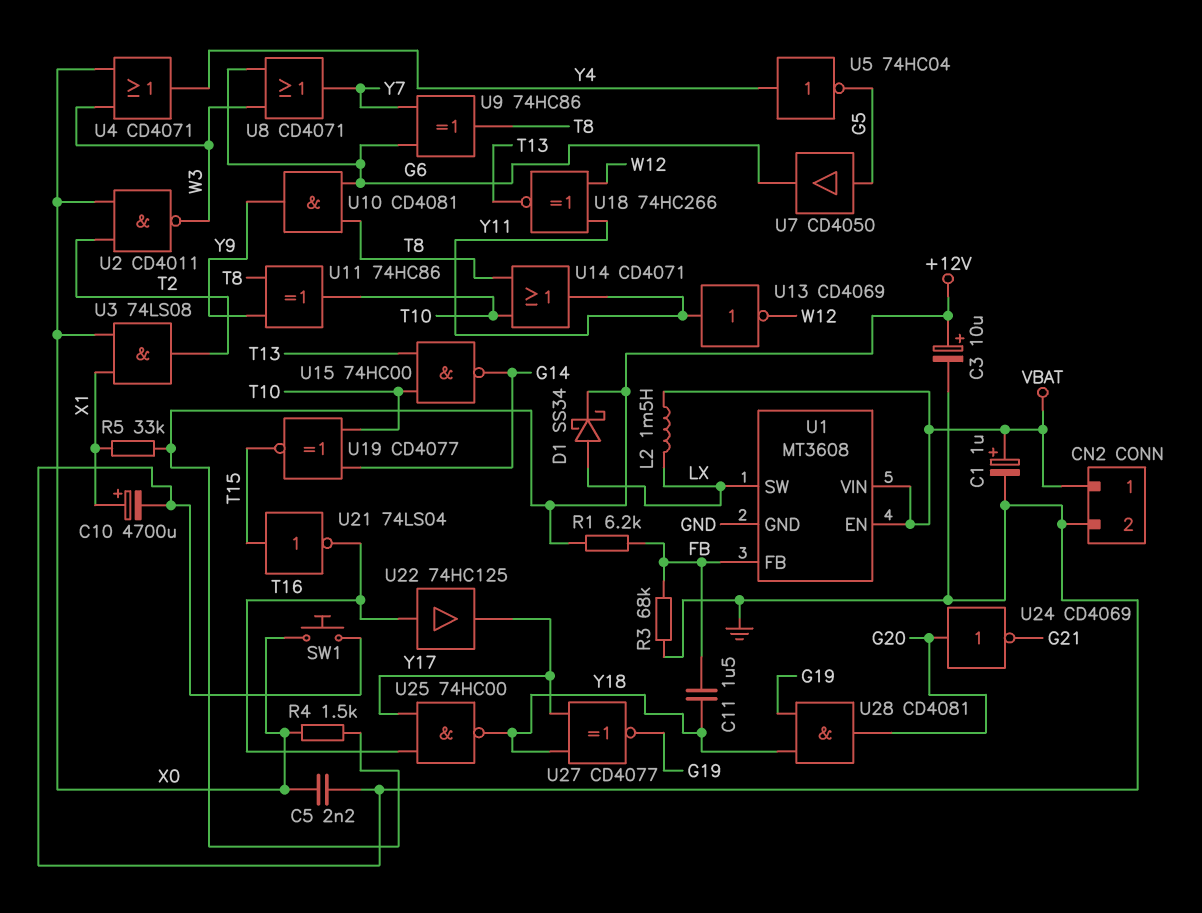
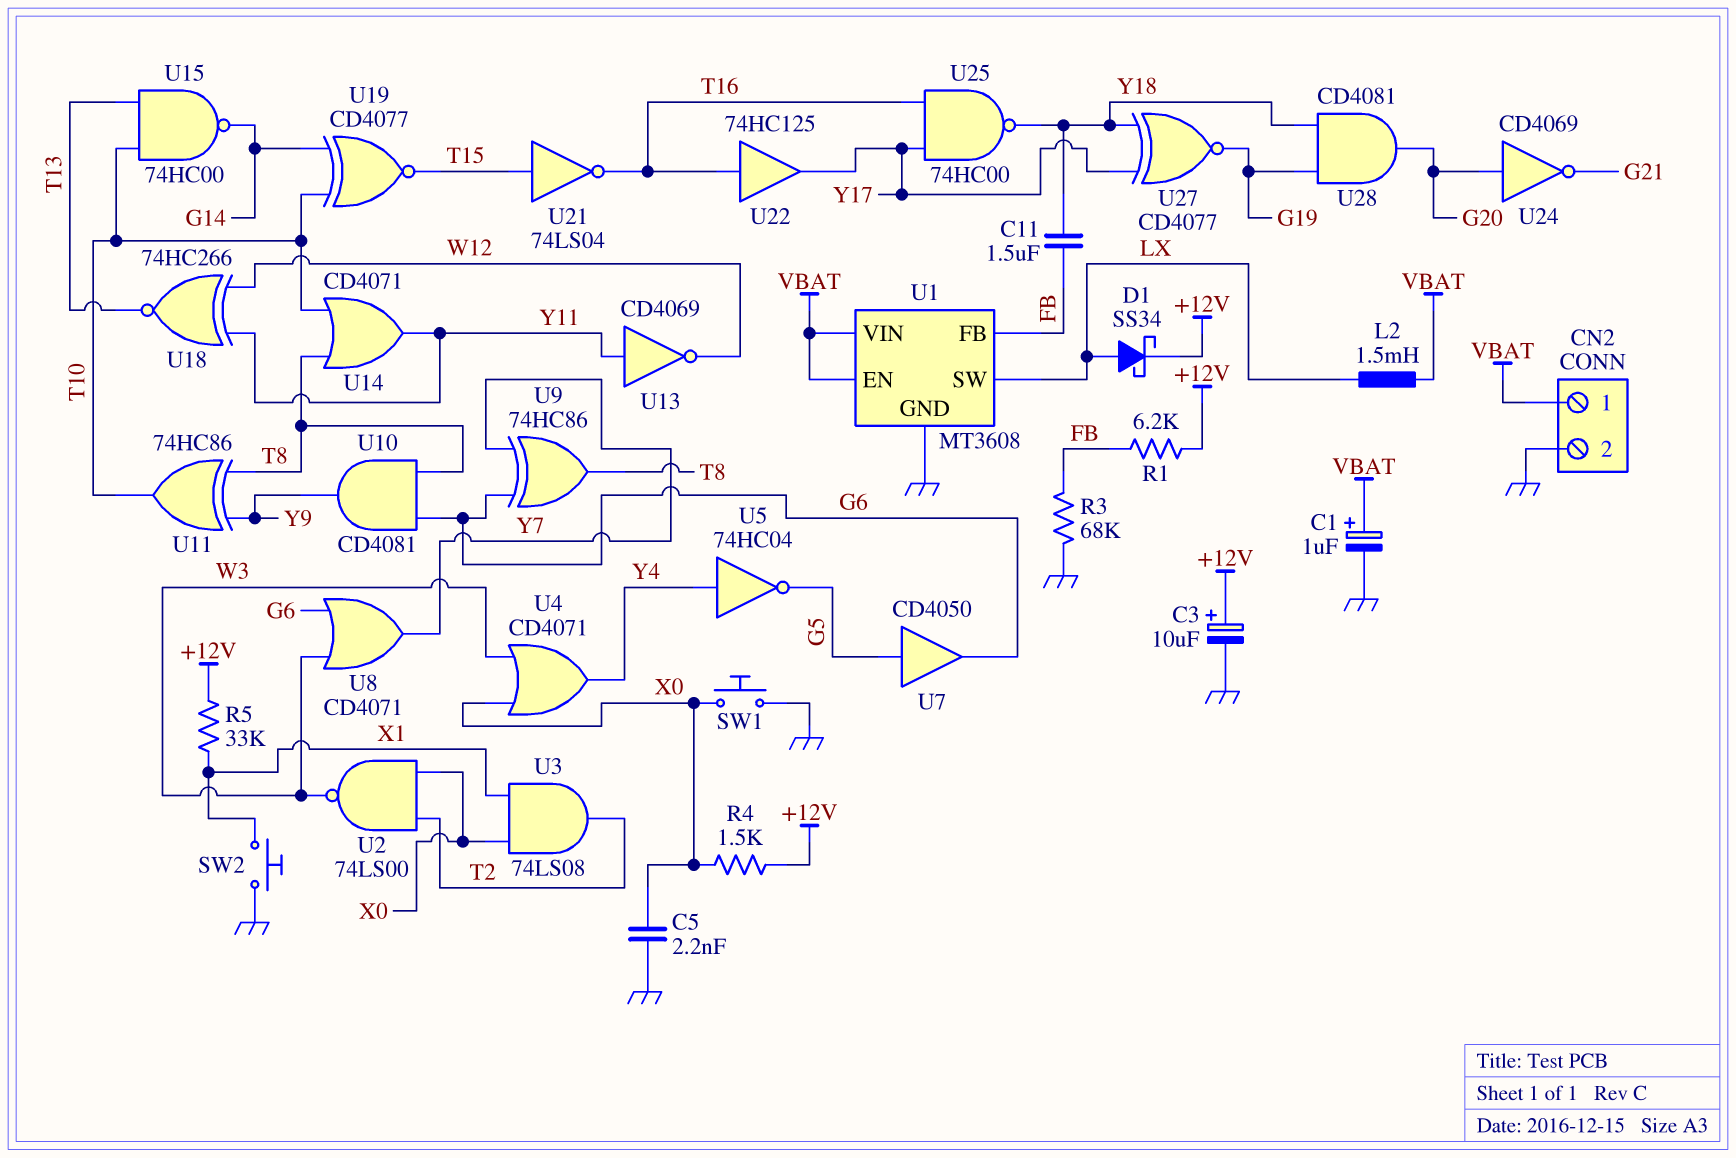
C10: 4700uF (plus X1, minus GND) -> none
SW2: none -> button (GND, X1)
U2: NAND CD4011 (in T2, in X0, out W3) -> NAND 74LS00 (in T2, in X0, out W3)

